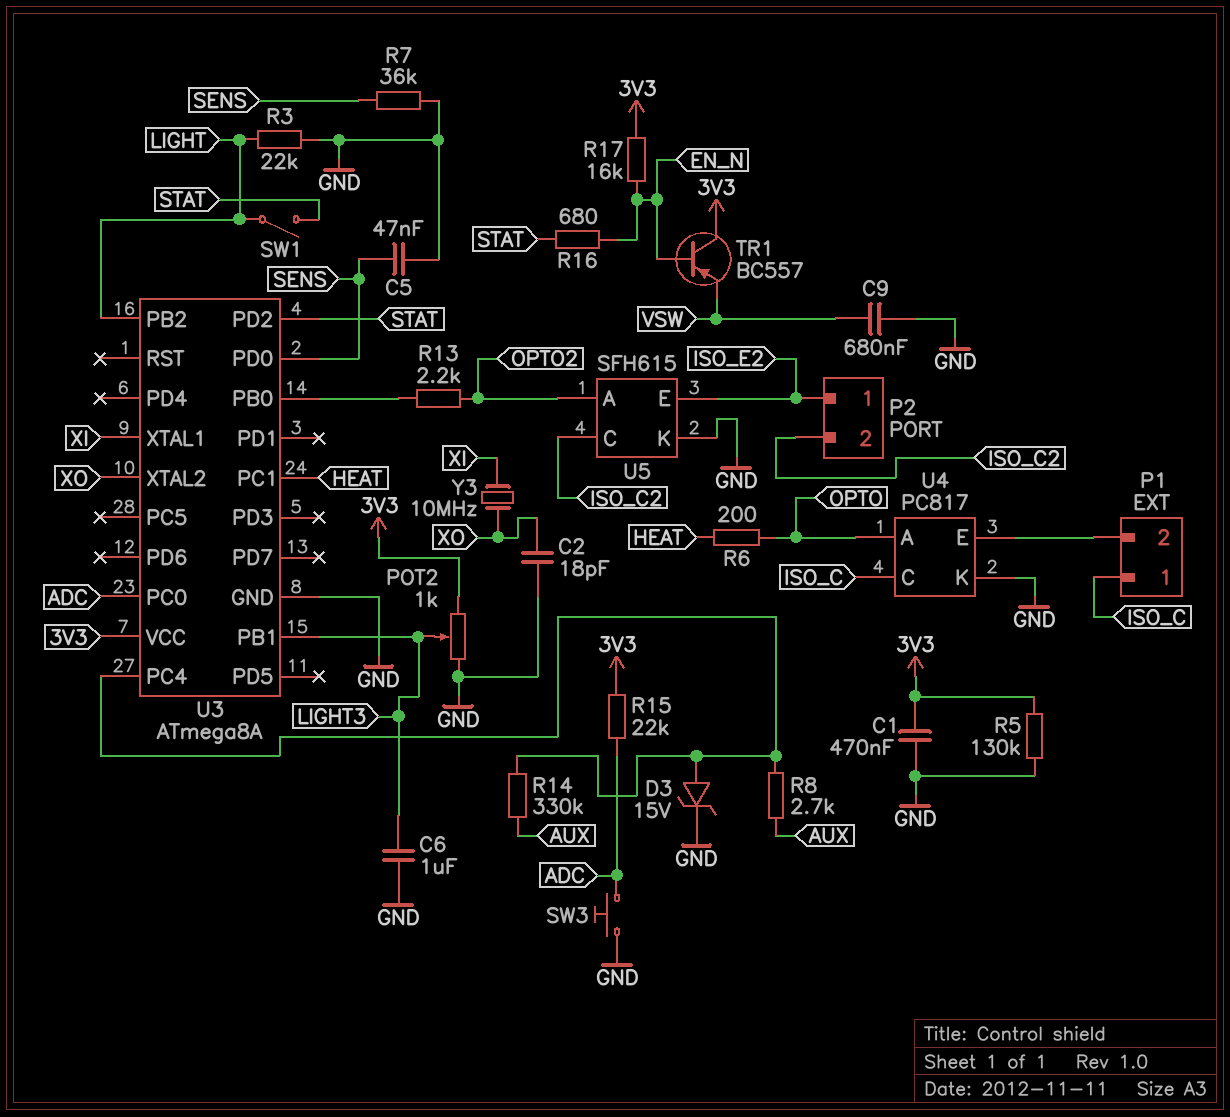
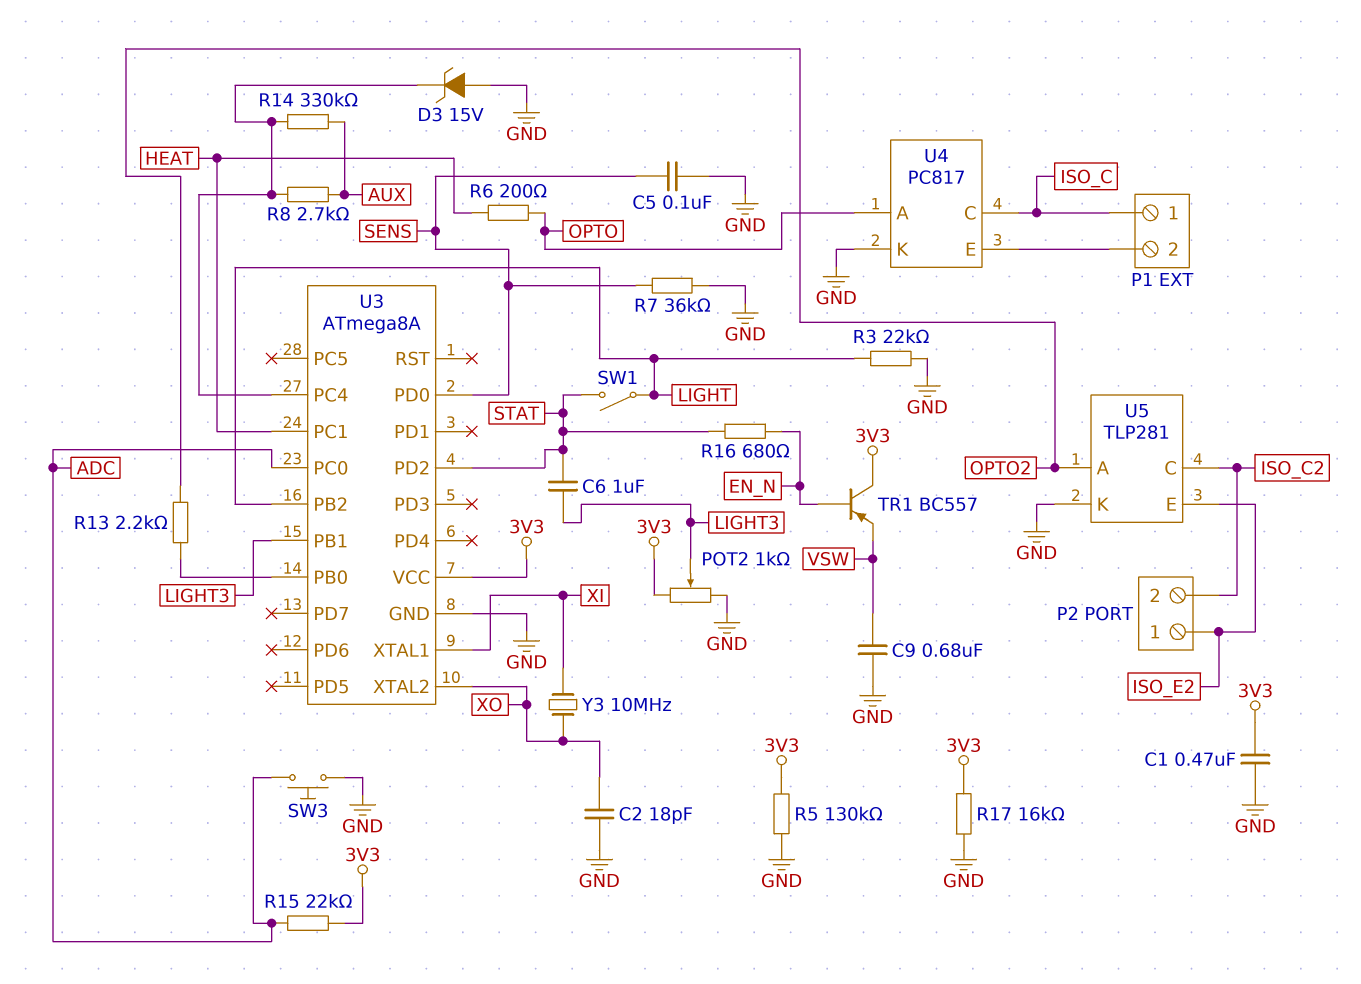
C5: 47nF (GND, SENS) -> 100nF (GND, SENS)
C6: 1uF (GND, LIGHT3) -> 1uF (LIGHT3, STAT)
D3: zener 15V (A U3/PC4, K GND) -> zener 15V (A GND, K U3/PC4)
R17: 16k (3V3, EN_N) -> 16k (3V3, GND)
U5: SFH615 -> TLP281

